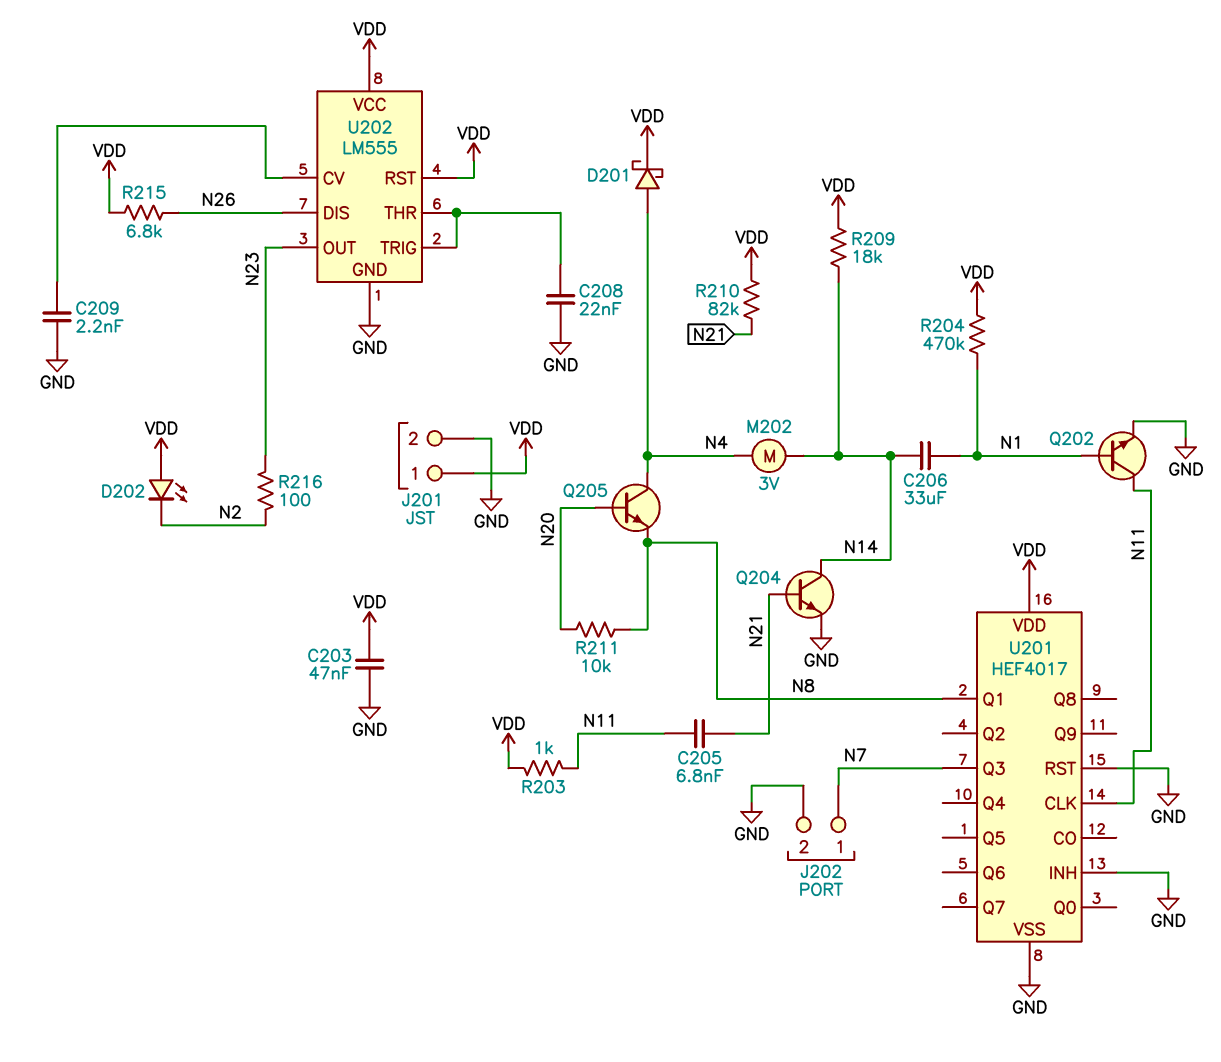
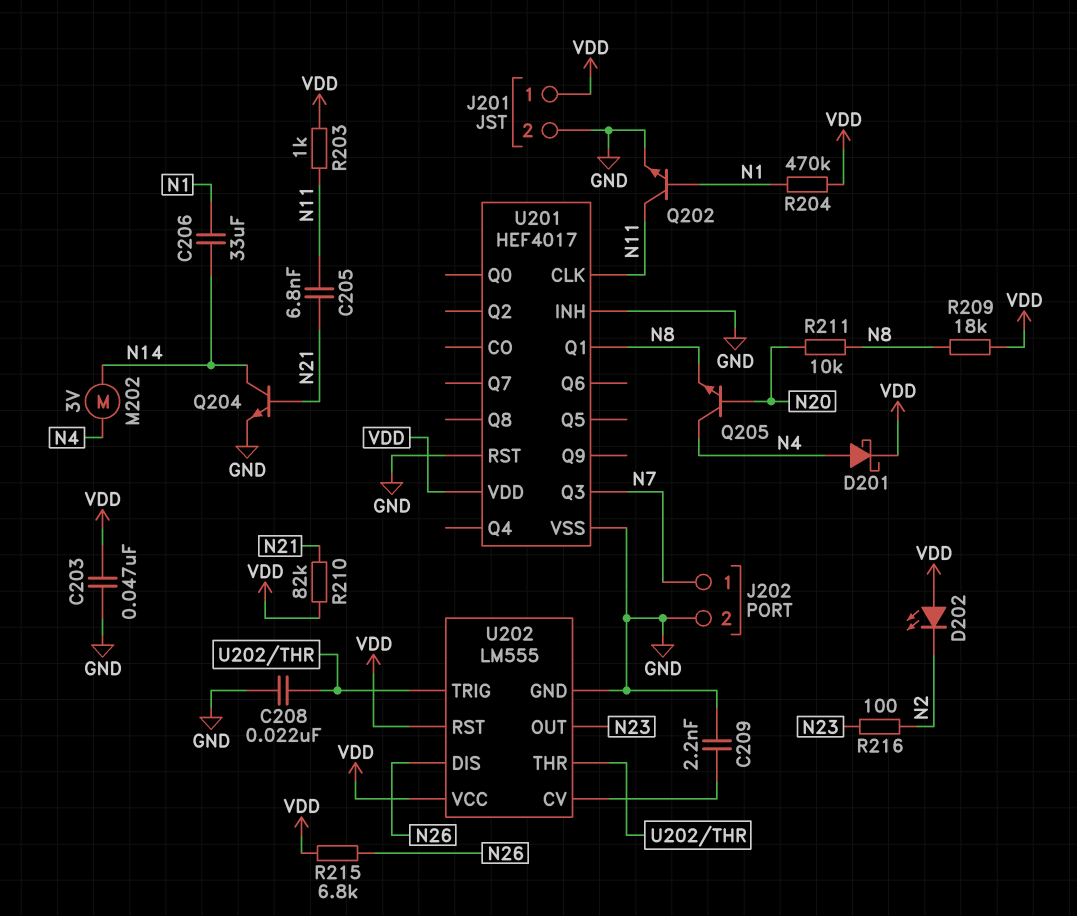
R209: 18k (N14, VDD) -> 18k (N8, VDD)

